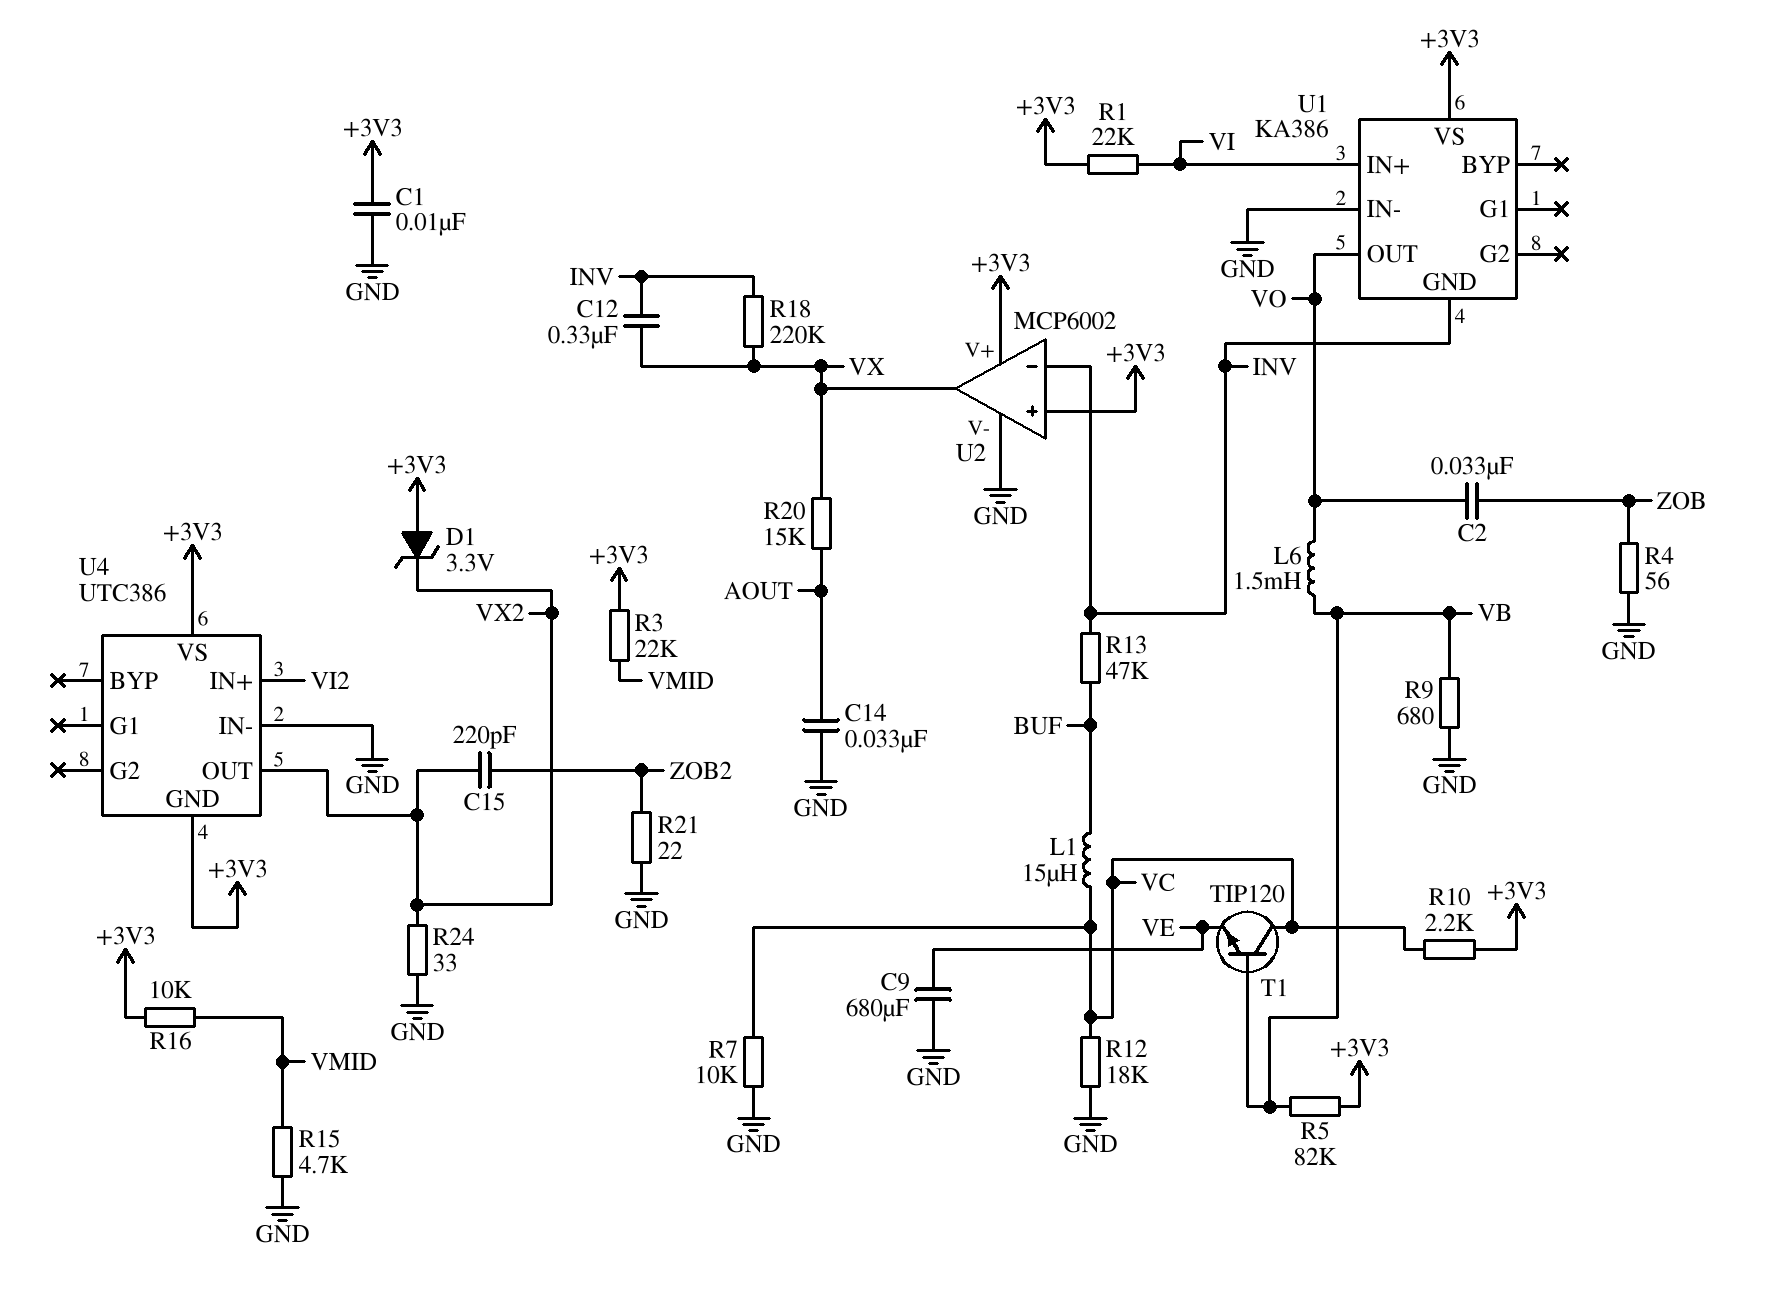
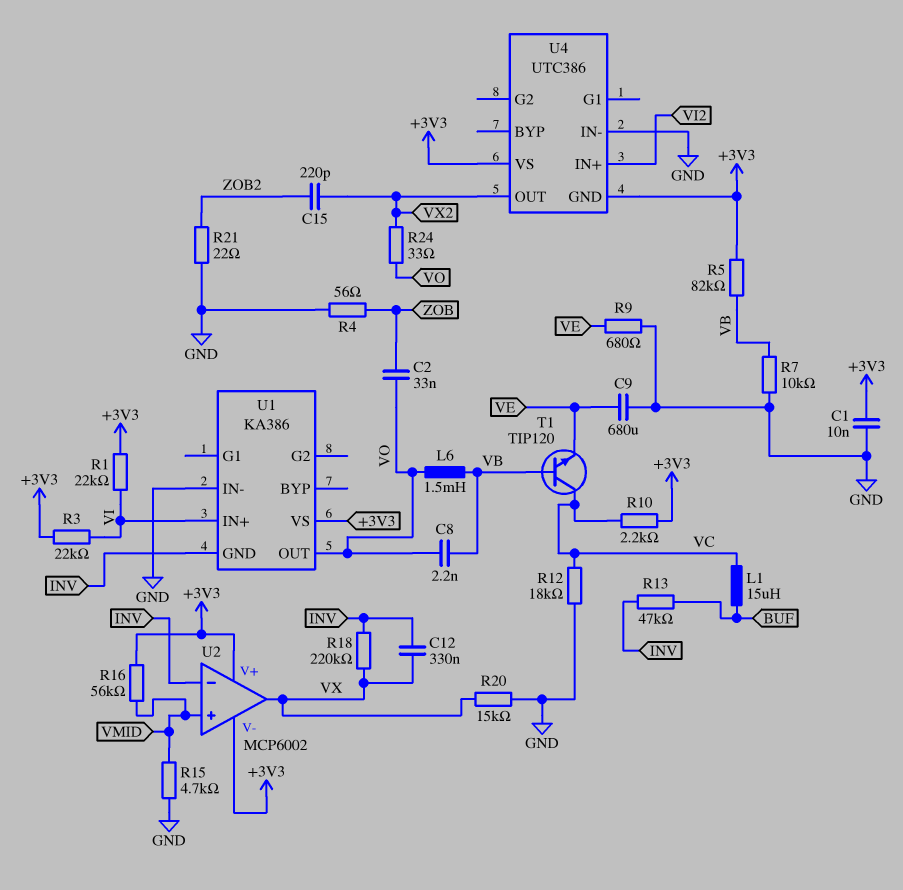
C8: none -> 2.2nF (VB, VO)
C14: 33nF (AOUT, GND) -> none
D1: zener 3.3V (A +3V3, K VX2) -> none
R3: 22k (+3V3, VMID) -> 22k (+3V3, VI)
R7: 10k (GND, VC) -> 10k (GND, VB)
R9: 680 (GND, VB) -> 680 (GND, VE)
R16: 10k (+3V3, VMID) -> 56k (+3V3, VMID)
R20: 15k (AOUT, VX) -> 15k (GND, VX)
R24: 33 (GND, VX2) -> 33 (VO, VX2)
U2 pin V-: GND -> +3V3
U2 pin in+: +3V3 -> VMID

